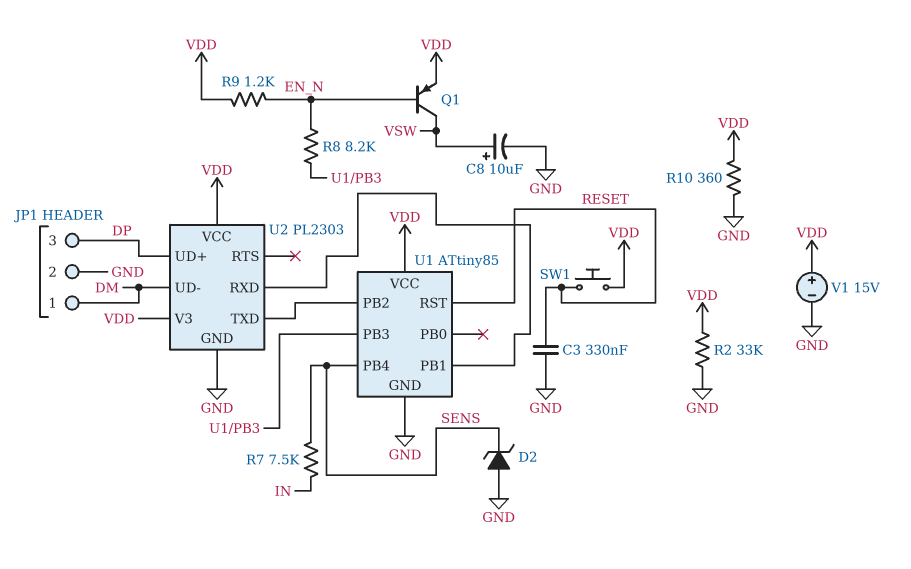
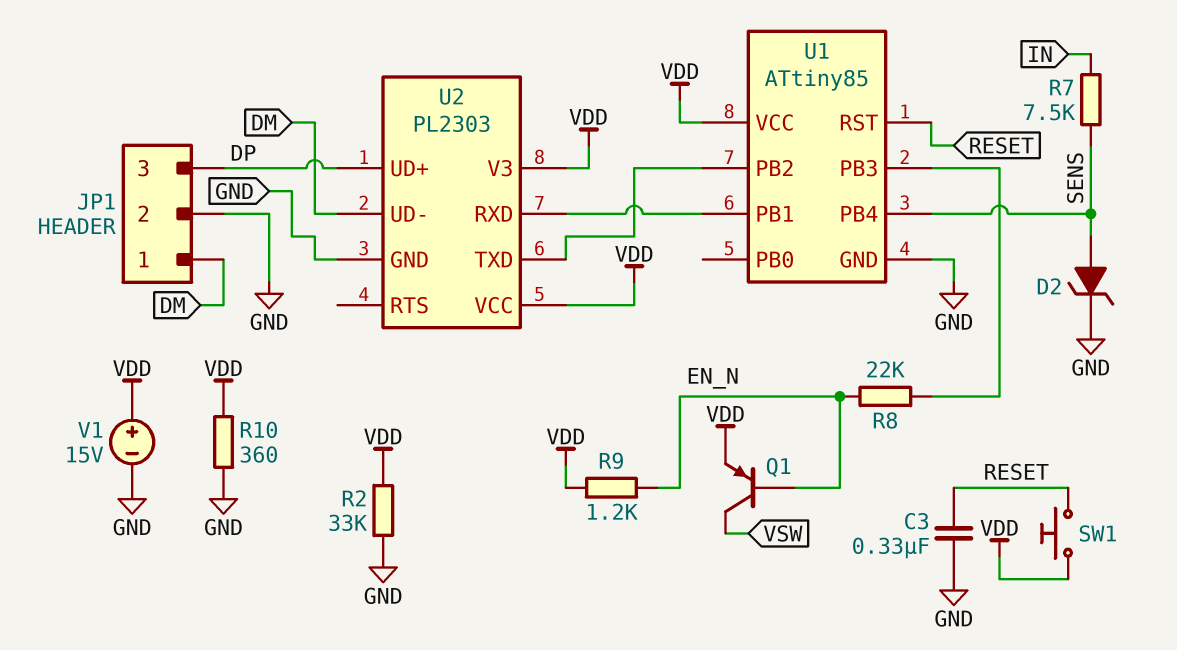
C8: 10uF (plus VSW, minus GND) -> none
D2: zener (A GND, K SENS) -> zener (A SENS, K GND)
R8: 8.2k (EN_N, U1/PB3) -> 22k (EN_N, U1/PB3)

